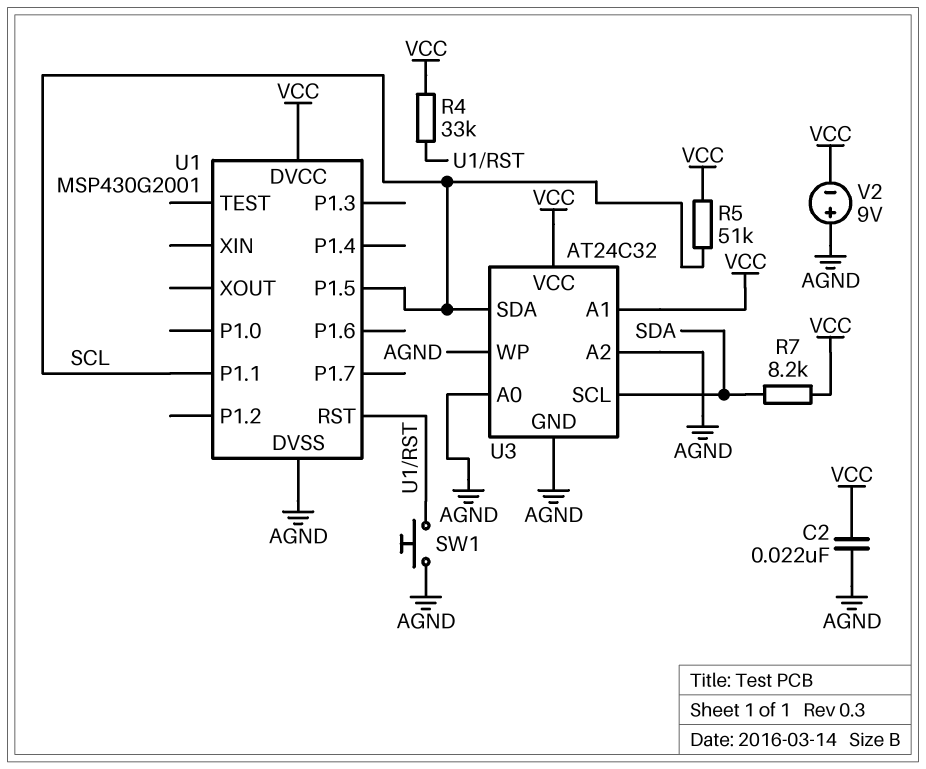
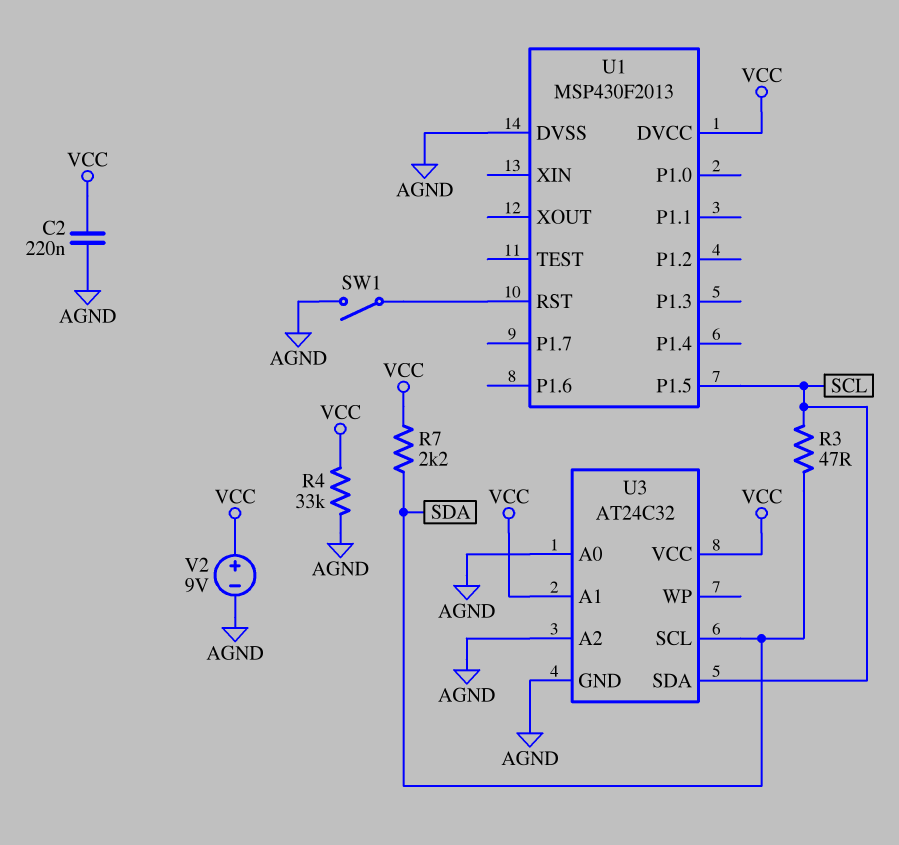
C2: 22nF (AGND, VCC) -> 220nF (AGND, VCC)
R3: none -> 47 (SCL, SDA)
R4: 33k (U1/RST, VCC) -> 33k (AGND, VCC)
R5: 51k (SCL, VCC) -> none
R7: 8.2k (SDA, VCC) -> 2.2k (SDA, VCC)
SW1: button (AGND, U1/RST) -> switch (AGND, U1/RST)
U1: MSP430G2001 -> MSP430F2013
U1 pin P1.1: SCL -> none
U3 pin WP: AGND -> none
V2: 9V (plus AGND, minus VCC) -> 9V (plus VCC, minus AGND)

